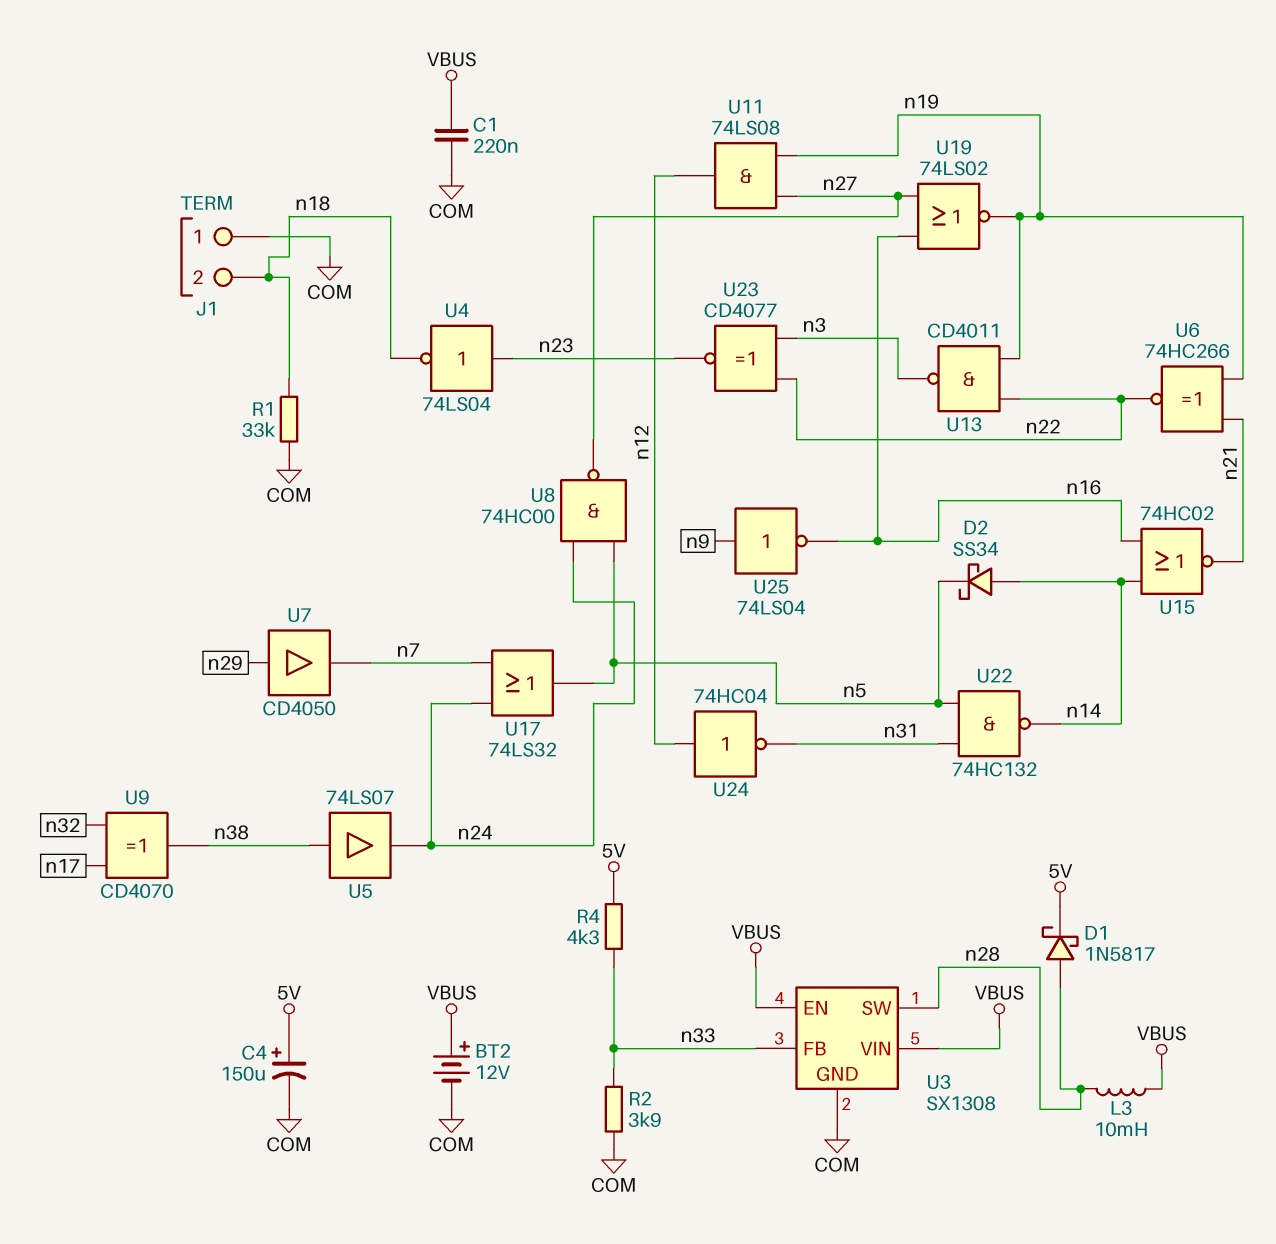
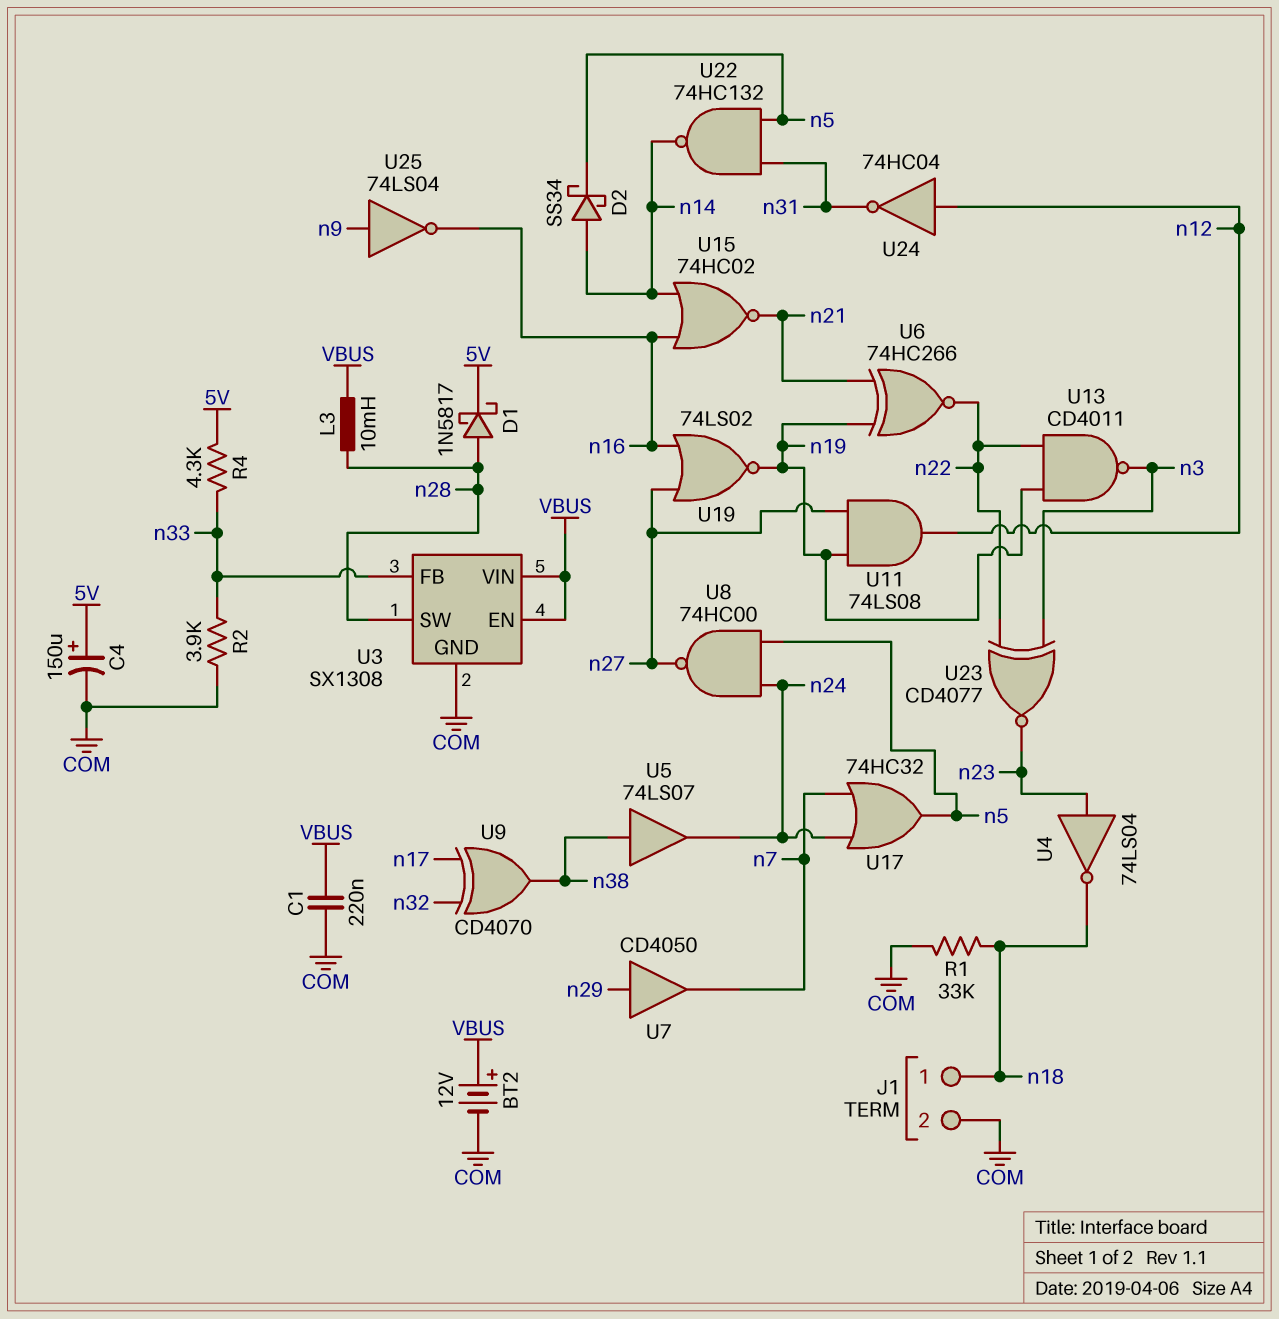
J1 pin 1: COM -> n18
J1 pin 2: n18 -> COM
U17: OR 74LS32 (in n7, in n24, out n5) -> OR 74HC32 (in n7, in n24, out n5)

